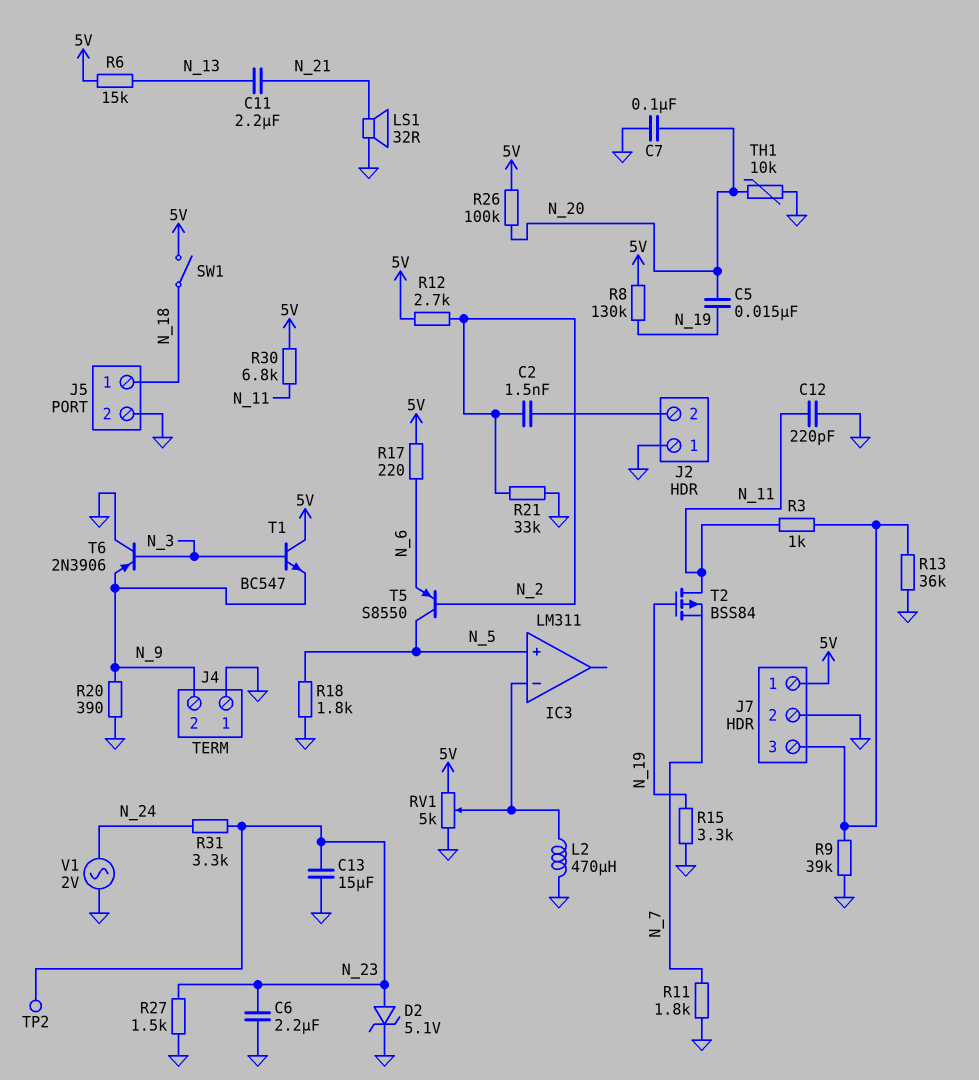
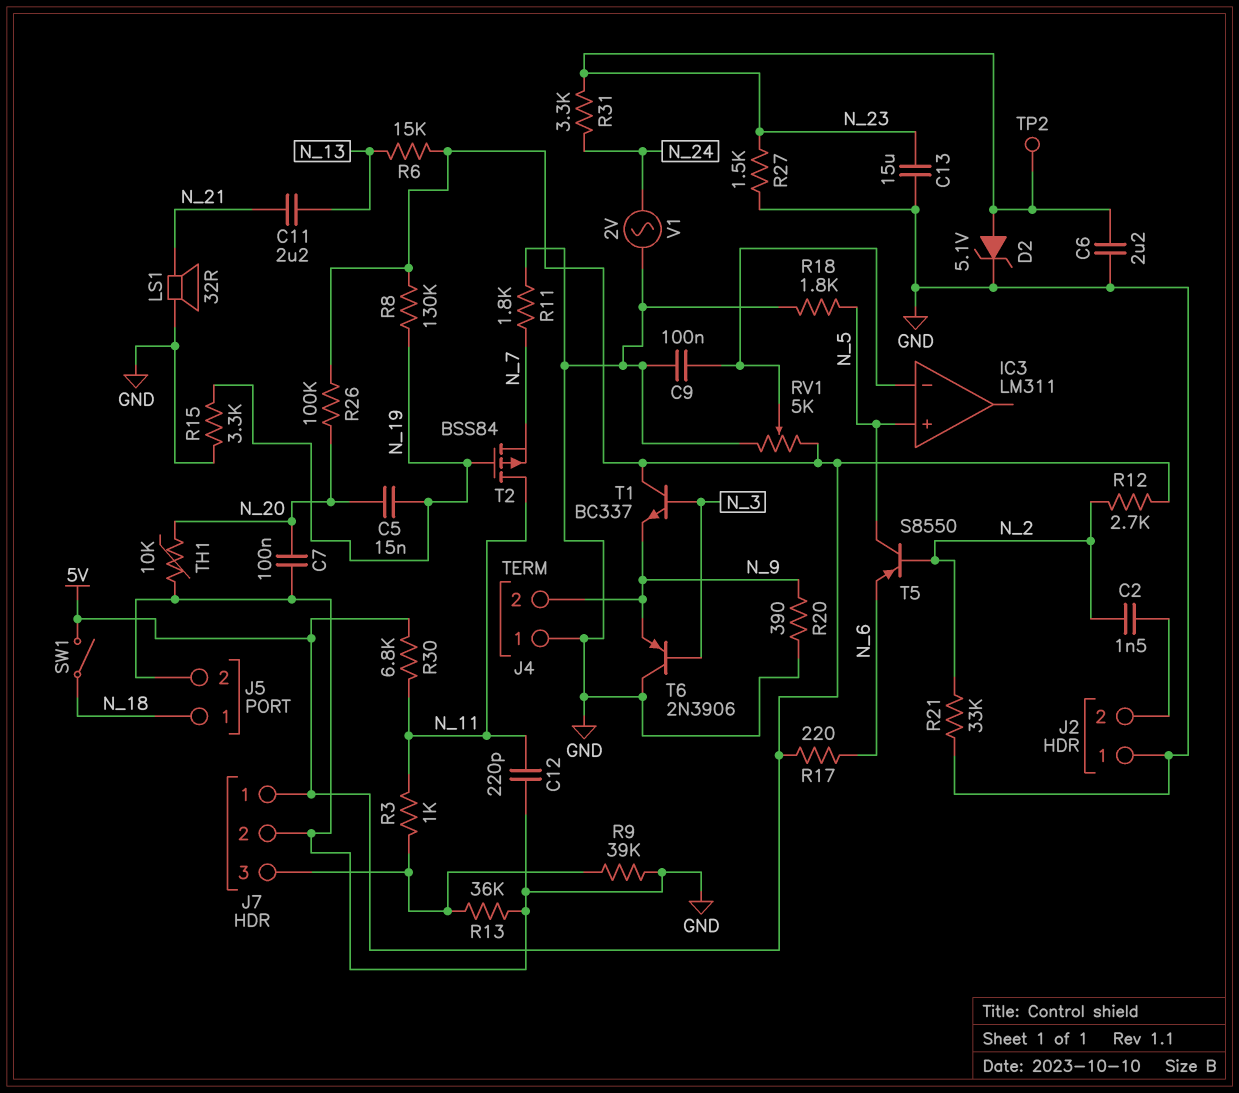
C9: none -> 100nF (GND, IC3/in-)
L2: 470uH (GND, IC3/in-) -> none
T1: NPN BC547 (B N_3, C 5V, E N_9) -> NPN BC337 (B N_3, C 5V, E N_9)

